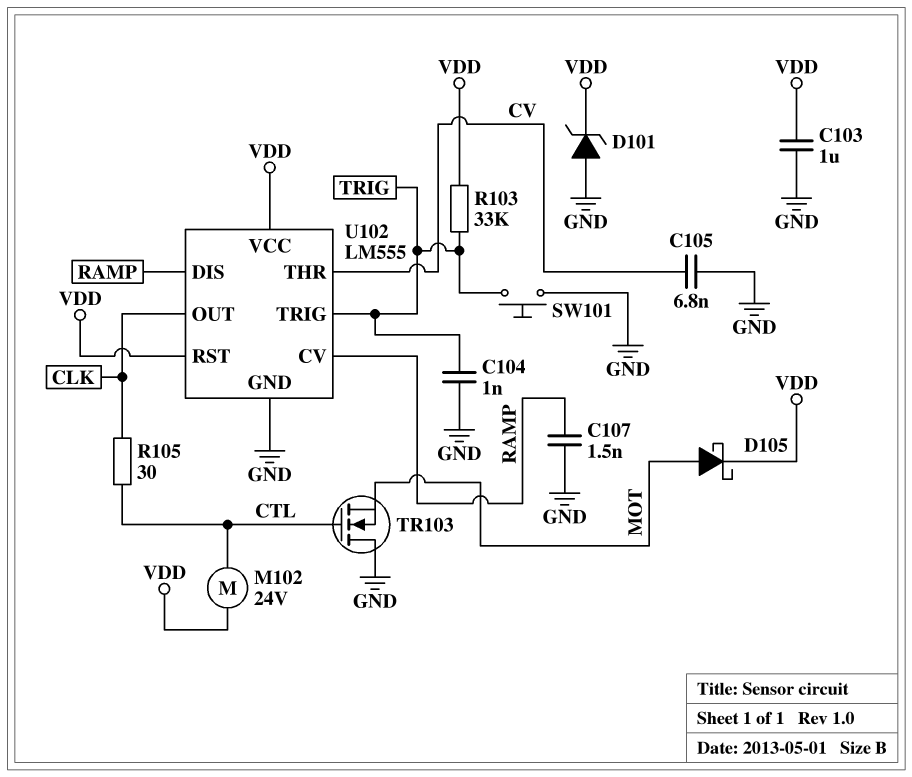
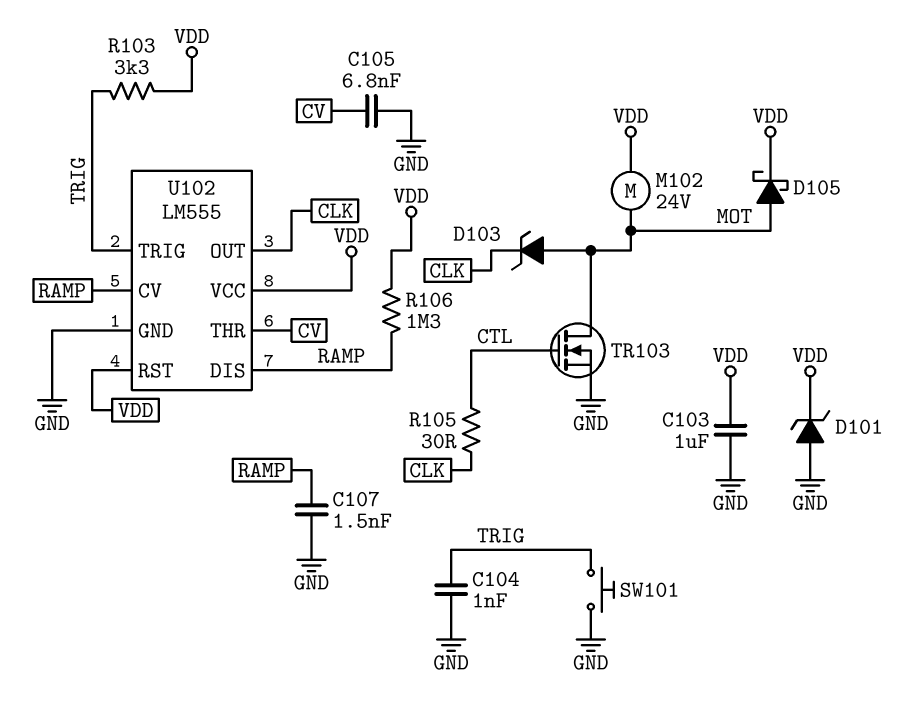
D103: none -> zener (A MOT, K CLK)
M102: motor 24V (CTL, VDD) -> motor 24V (MOT, VDD)
R103: 33k (TRIG, VDD) -> 3.3k (TRIG, VDD)
R106: none -> 1.3M (RAMP, VDD)
TR103: NMOS (G CTL, D GND, S MOT) -> NMOS (G CTL, D MOT, S GND)

